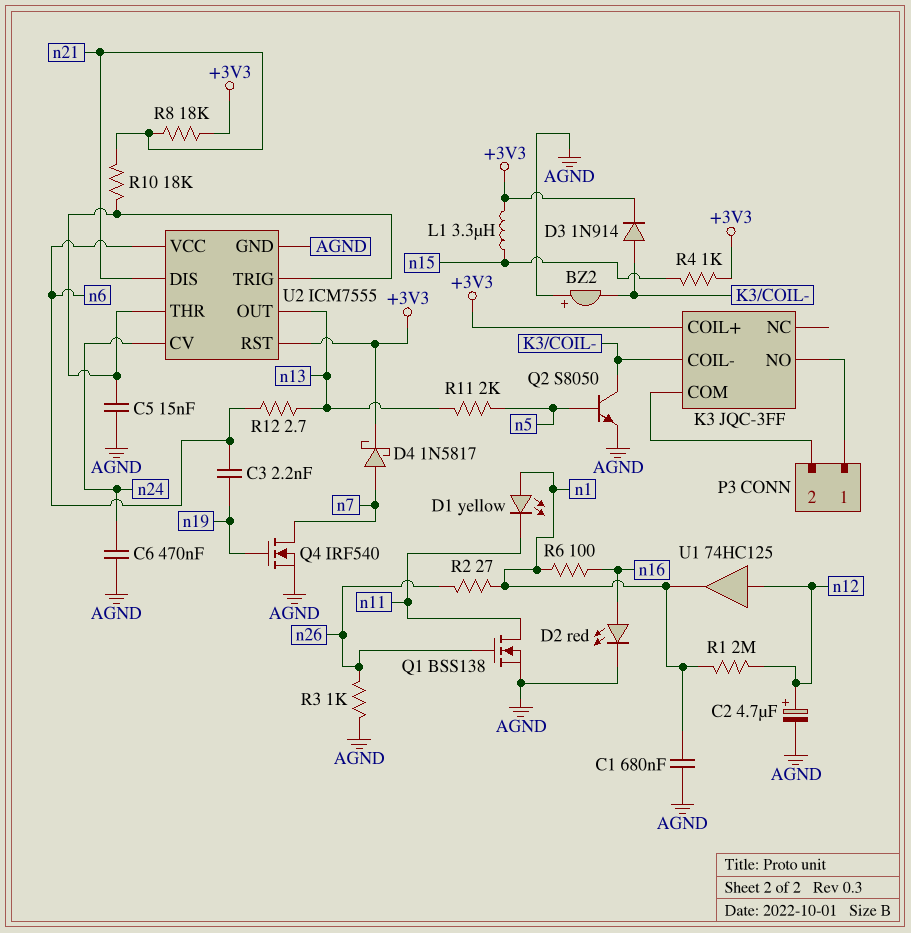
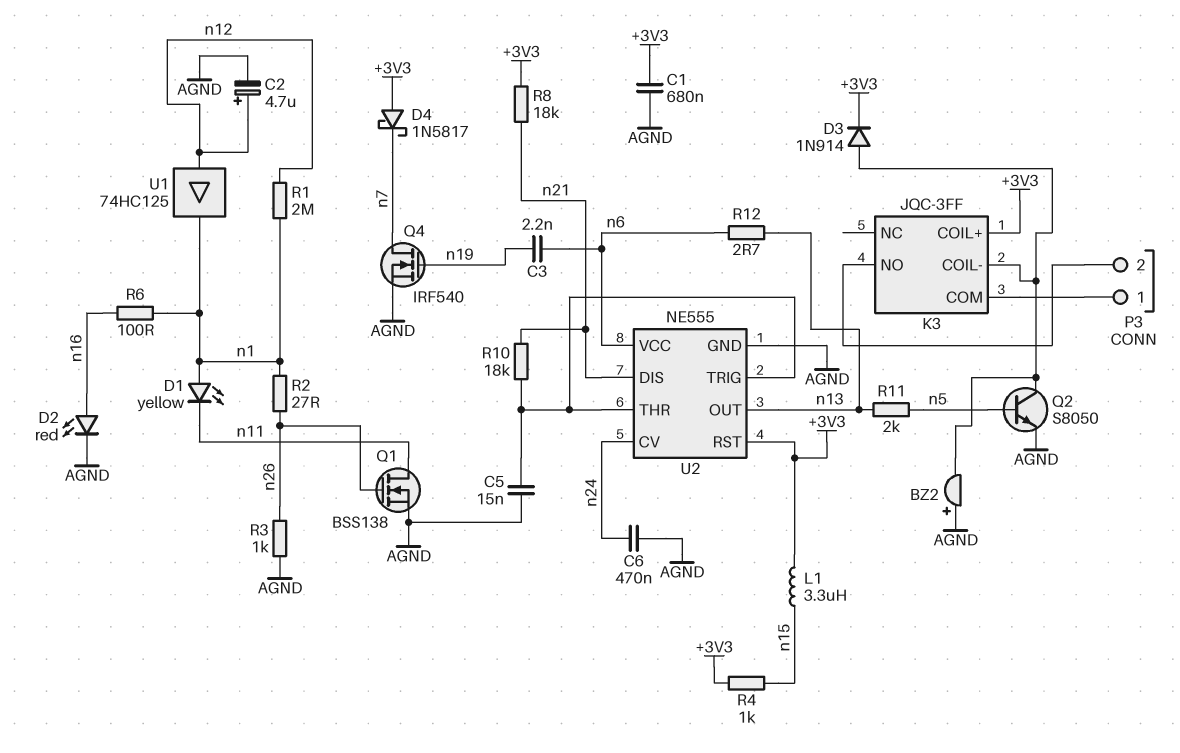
C1: 680nF (AGND, n1) -> 680nF (+3V3, AGND)
D4: schottky 1N5817 (A n7, K +3V3) -> schottky 1N5817 (A +3V3, K n7)
P3 pin 1: K3/NO -> K3/COM
P3 pin 2: K3/COM -> K3/NO
U2: ICM7555 -> NE555

